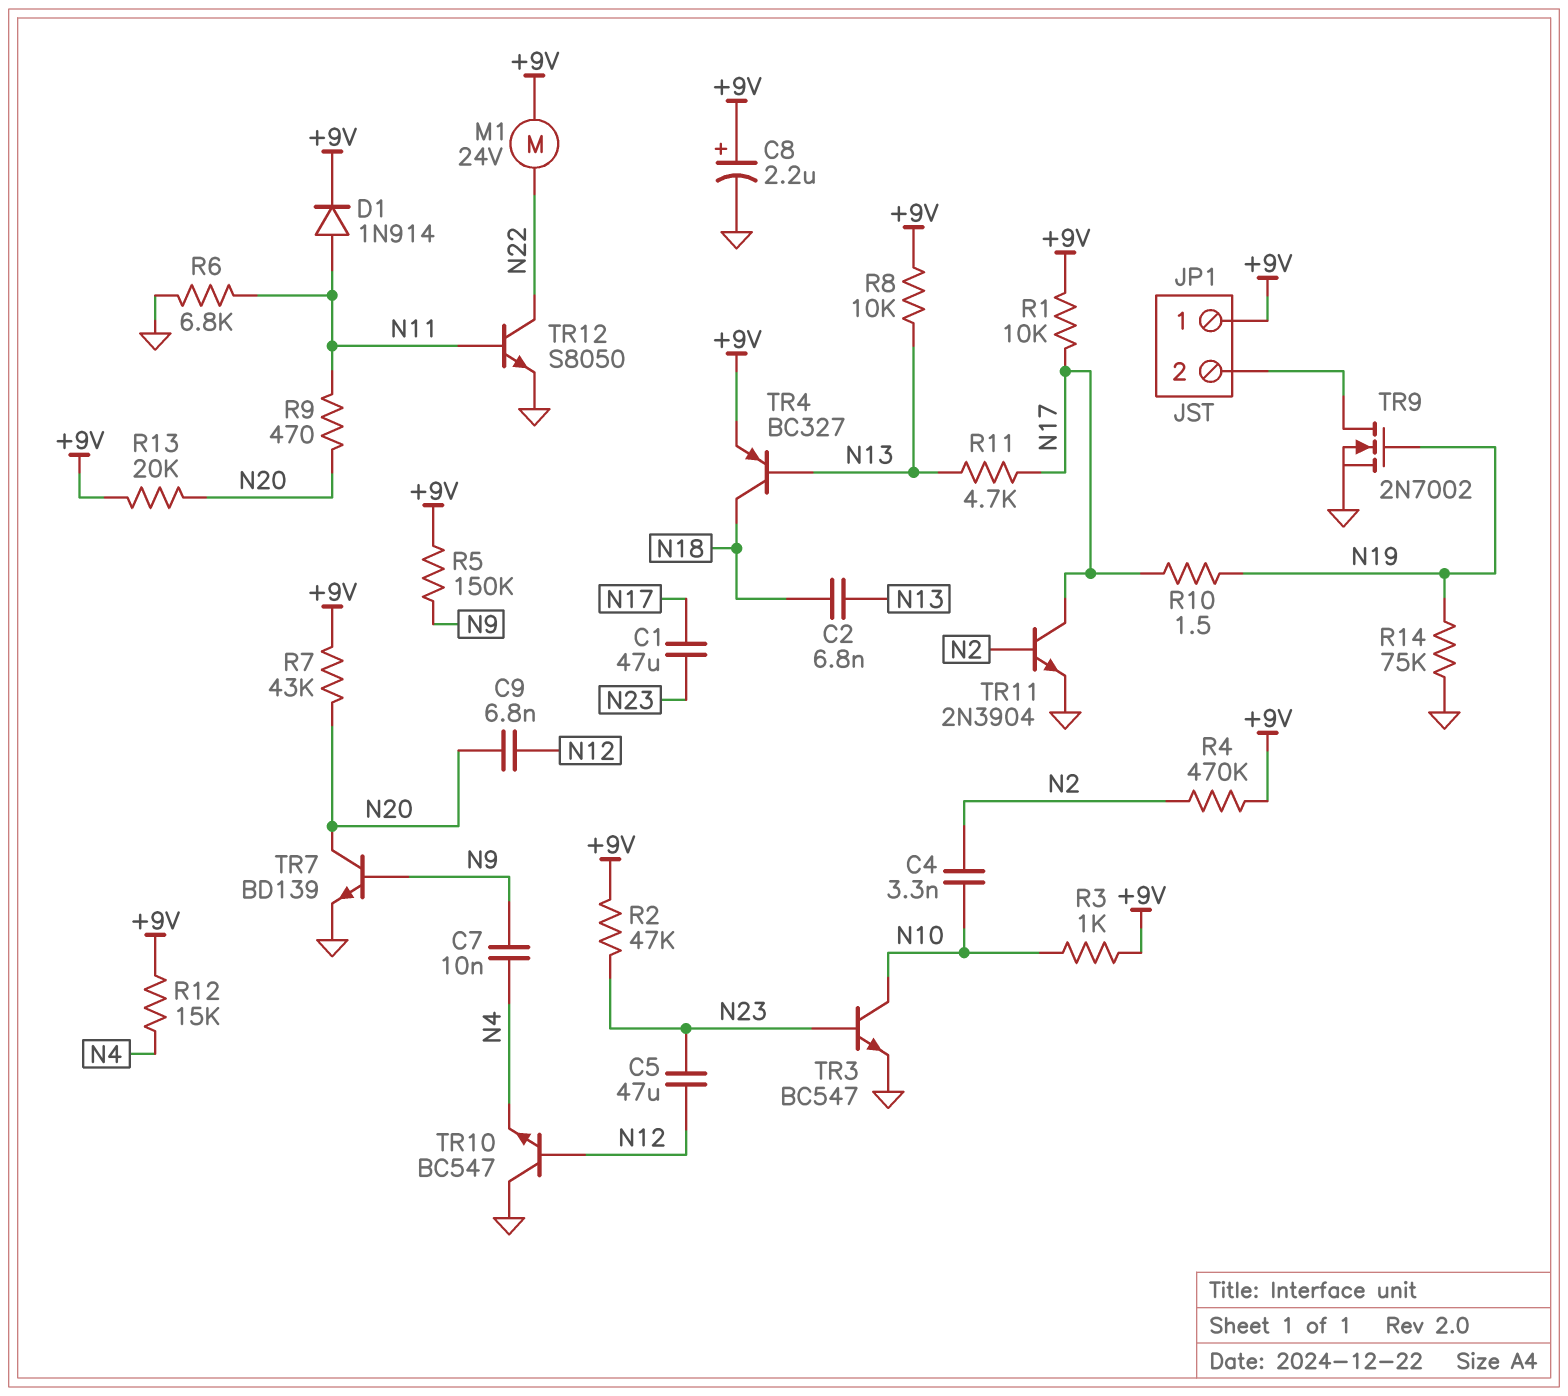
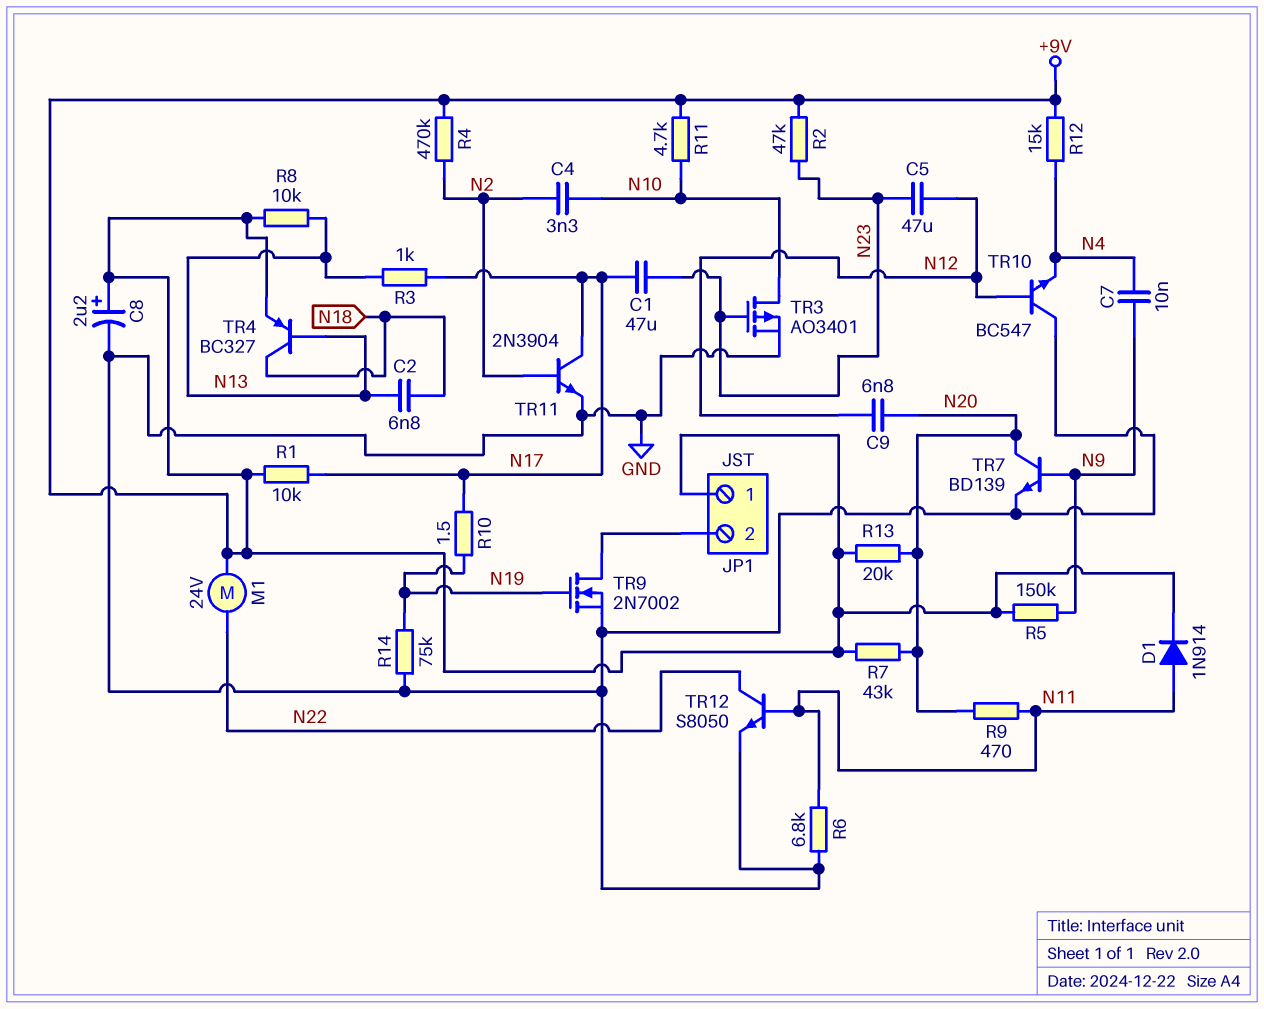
R3: 1k (+9V, N10) -> 1k (N13, N17)
R11: 4.7k (N13, N17) -> 4.7k (+9V, N10)
TR3: NPN BC547 (B N23, C N10, E GND) -> PMOS AO3401 (G N23, D N10, S GND)

